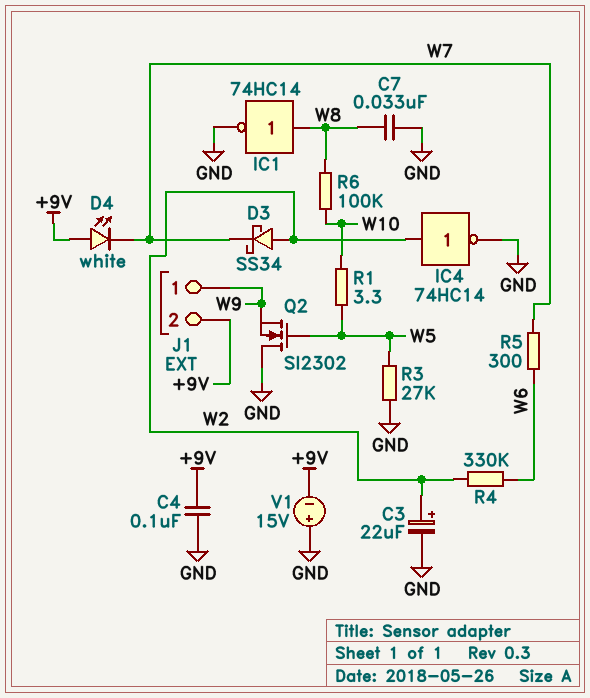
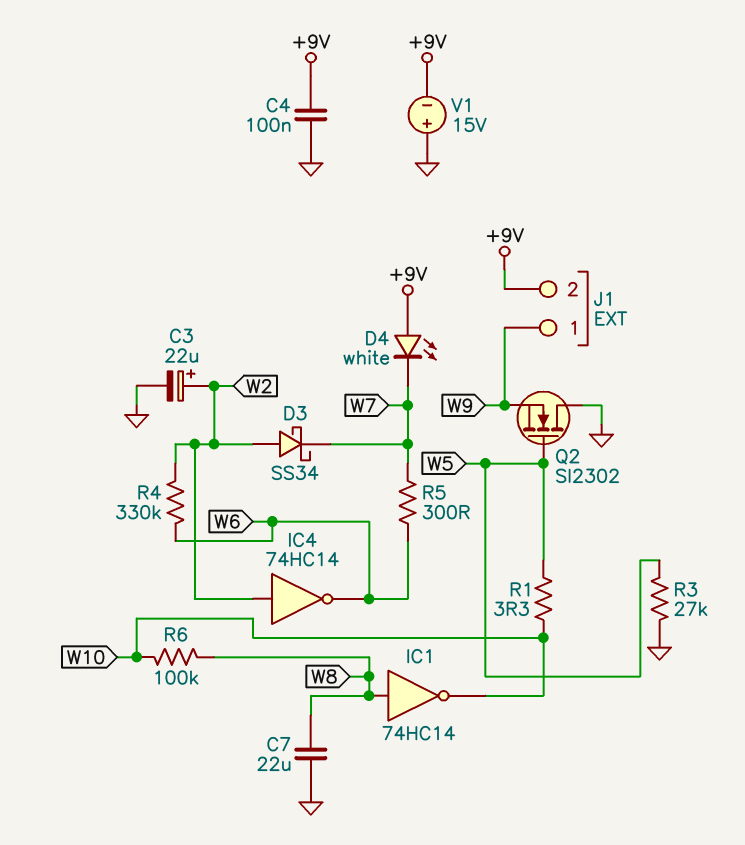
C7: 33nF (GND, W8) -> 22uF (GND, W8)
IC1: NOT 74HC14 (in W8, out GND) -> NOT 74HC14 (in W8, out W10)
IC4: NOT 74HC14 (in W2, out GND) -> NOT 74HC14 (in W2, out W6)

